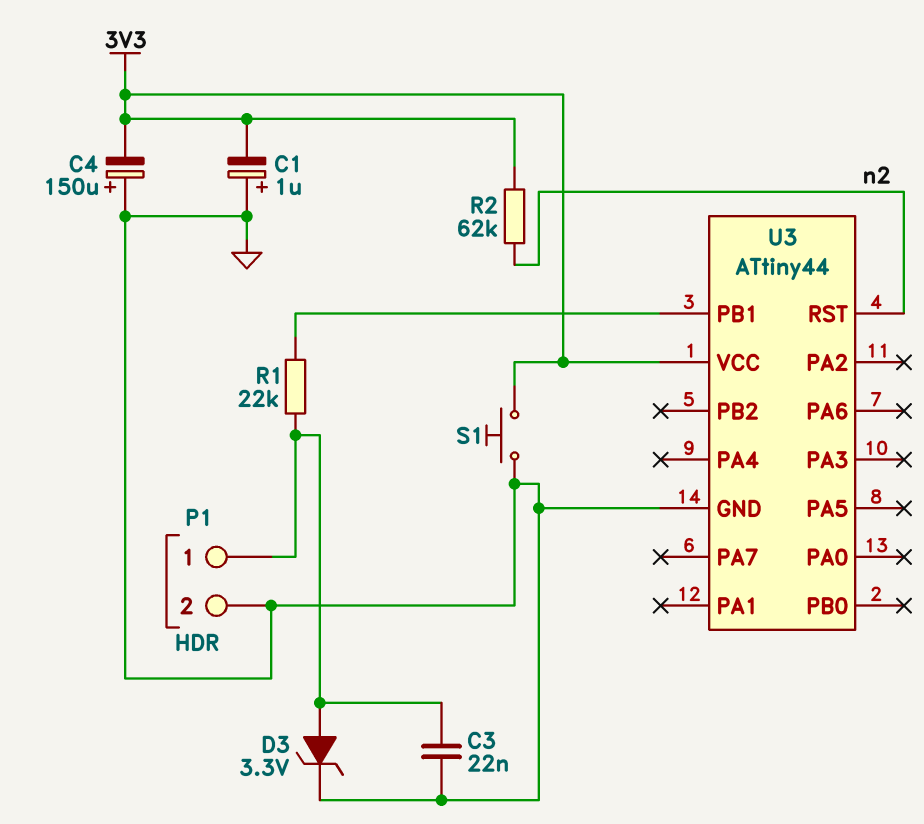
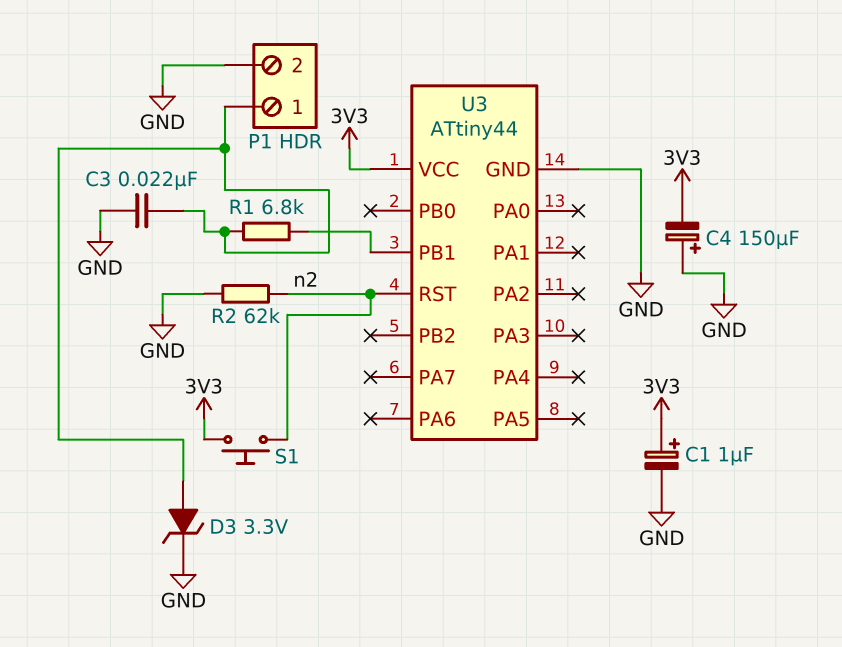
C1: 1uF (plus GND, minus 3V3) -> 1uF (plus 3V3, minus GND)
R1: 22k (P1/1, U3/PB1) -> 6.8k (P1/1, U3/PB1)
R2: 62k (3V3, n2) -> 62k (GND, n2)
S1: button (3V3, GND) -> button (3V3, n2)

